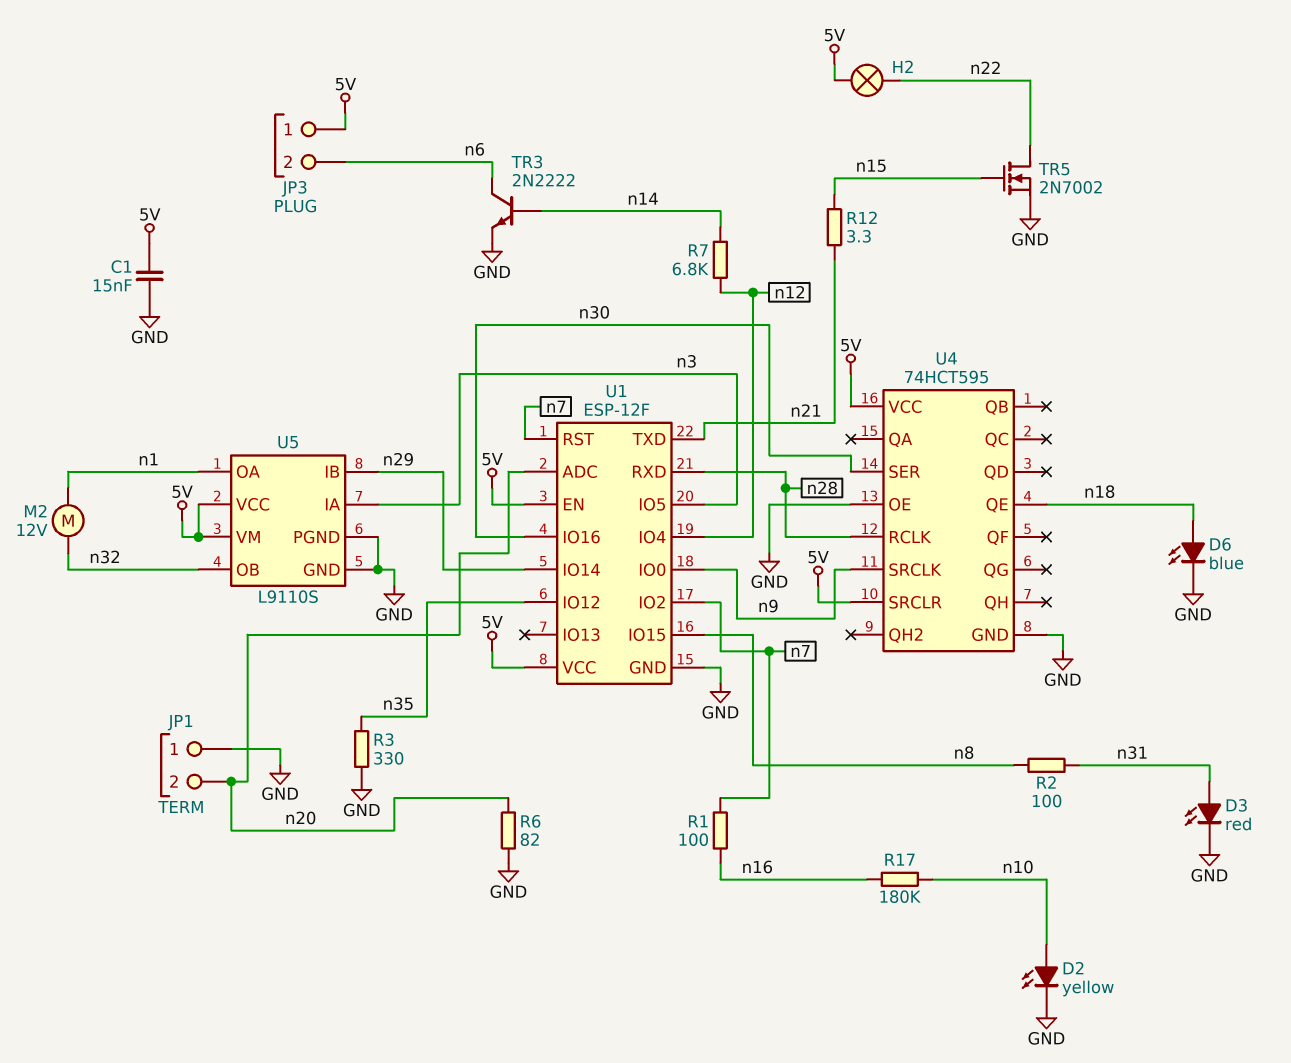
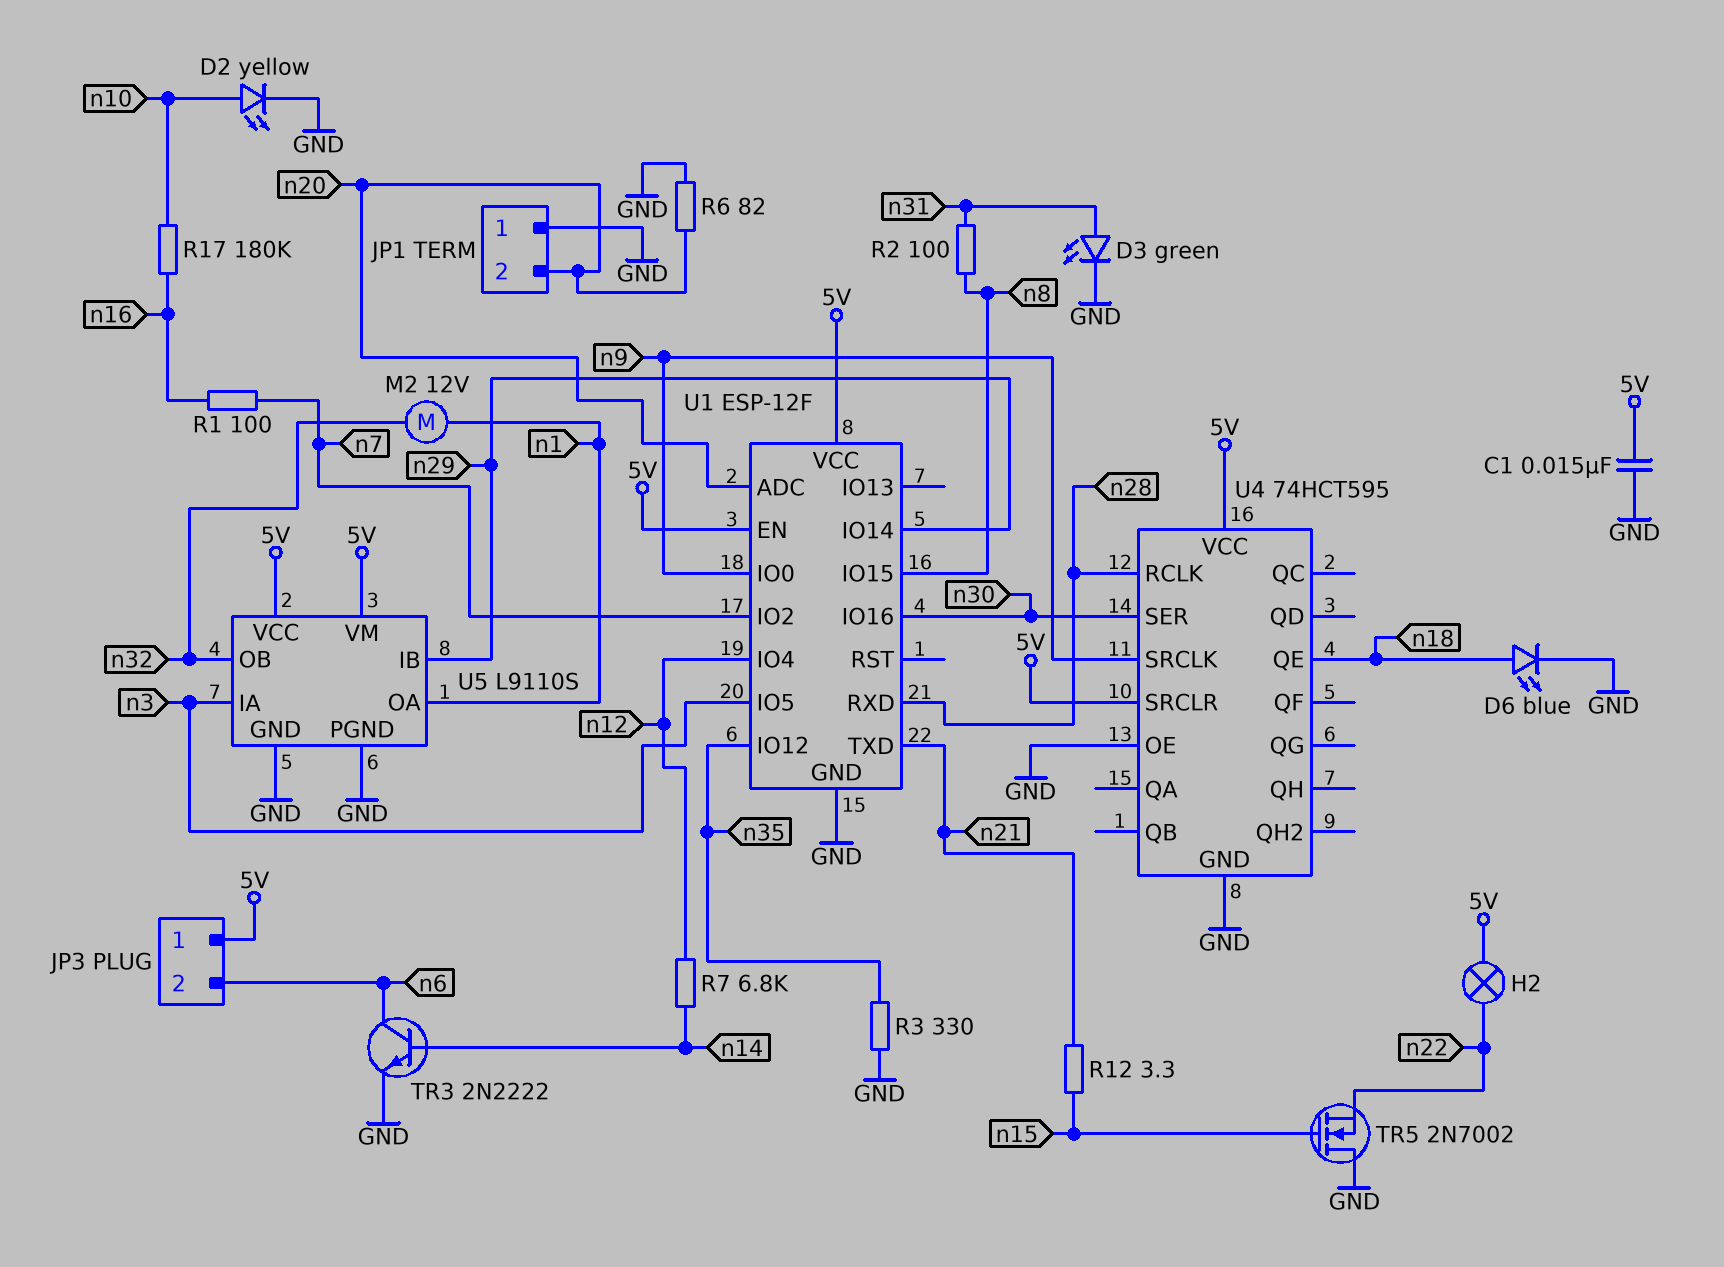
D3: LED red (A n31, K GND) -> LED green (A n31, K GND)
TR5: NMOS 2N7002 (G n15, D n22, S GND) -> NMOS 2N7002 (G n15, D GND, S n22)
U1 pin RST: n7 -> none

